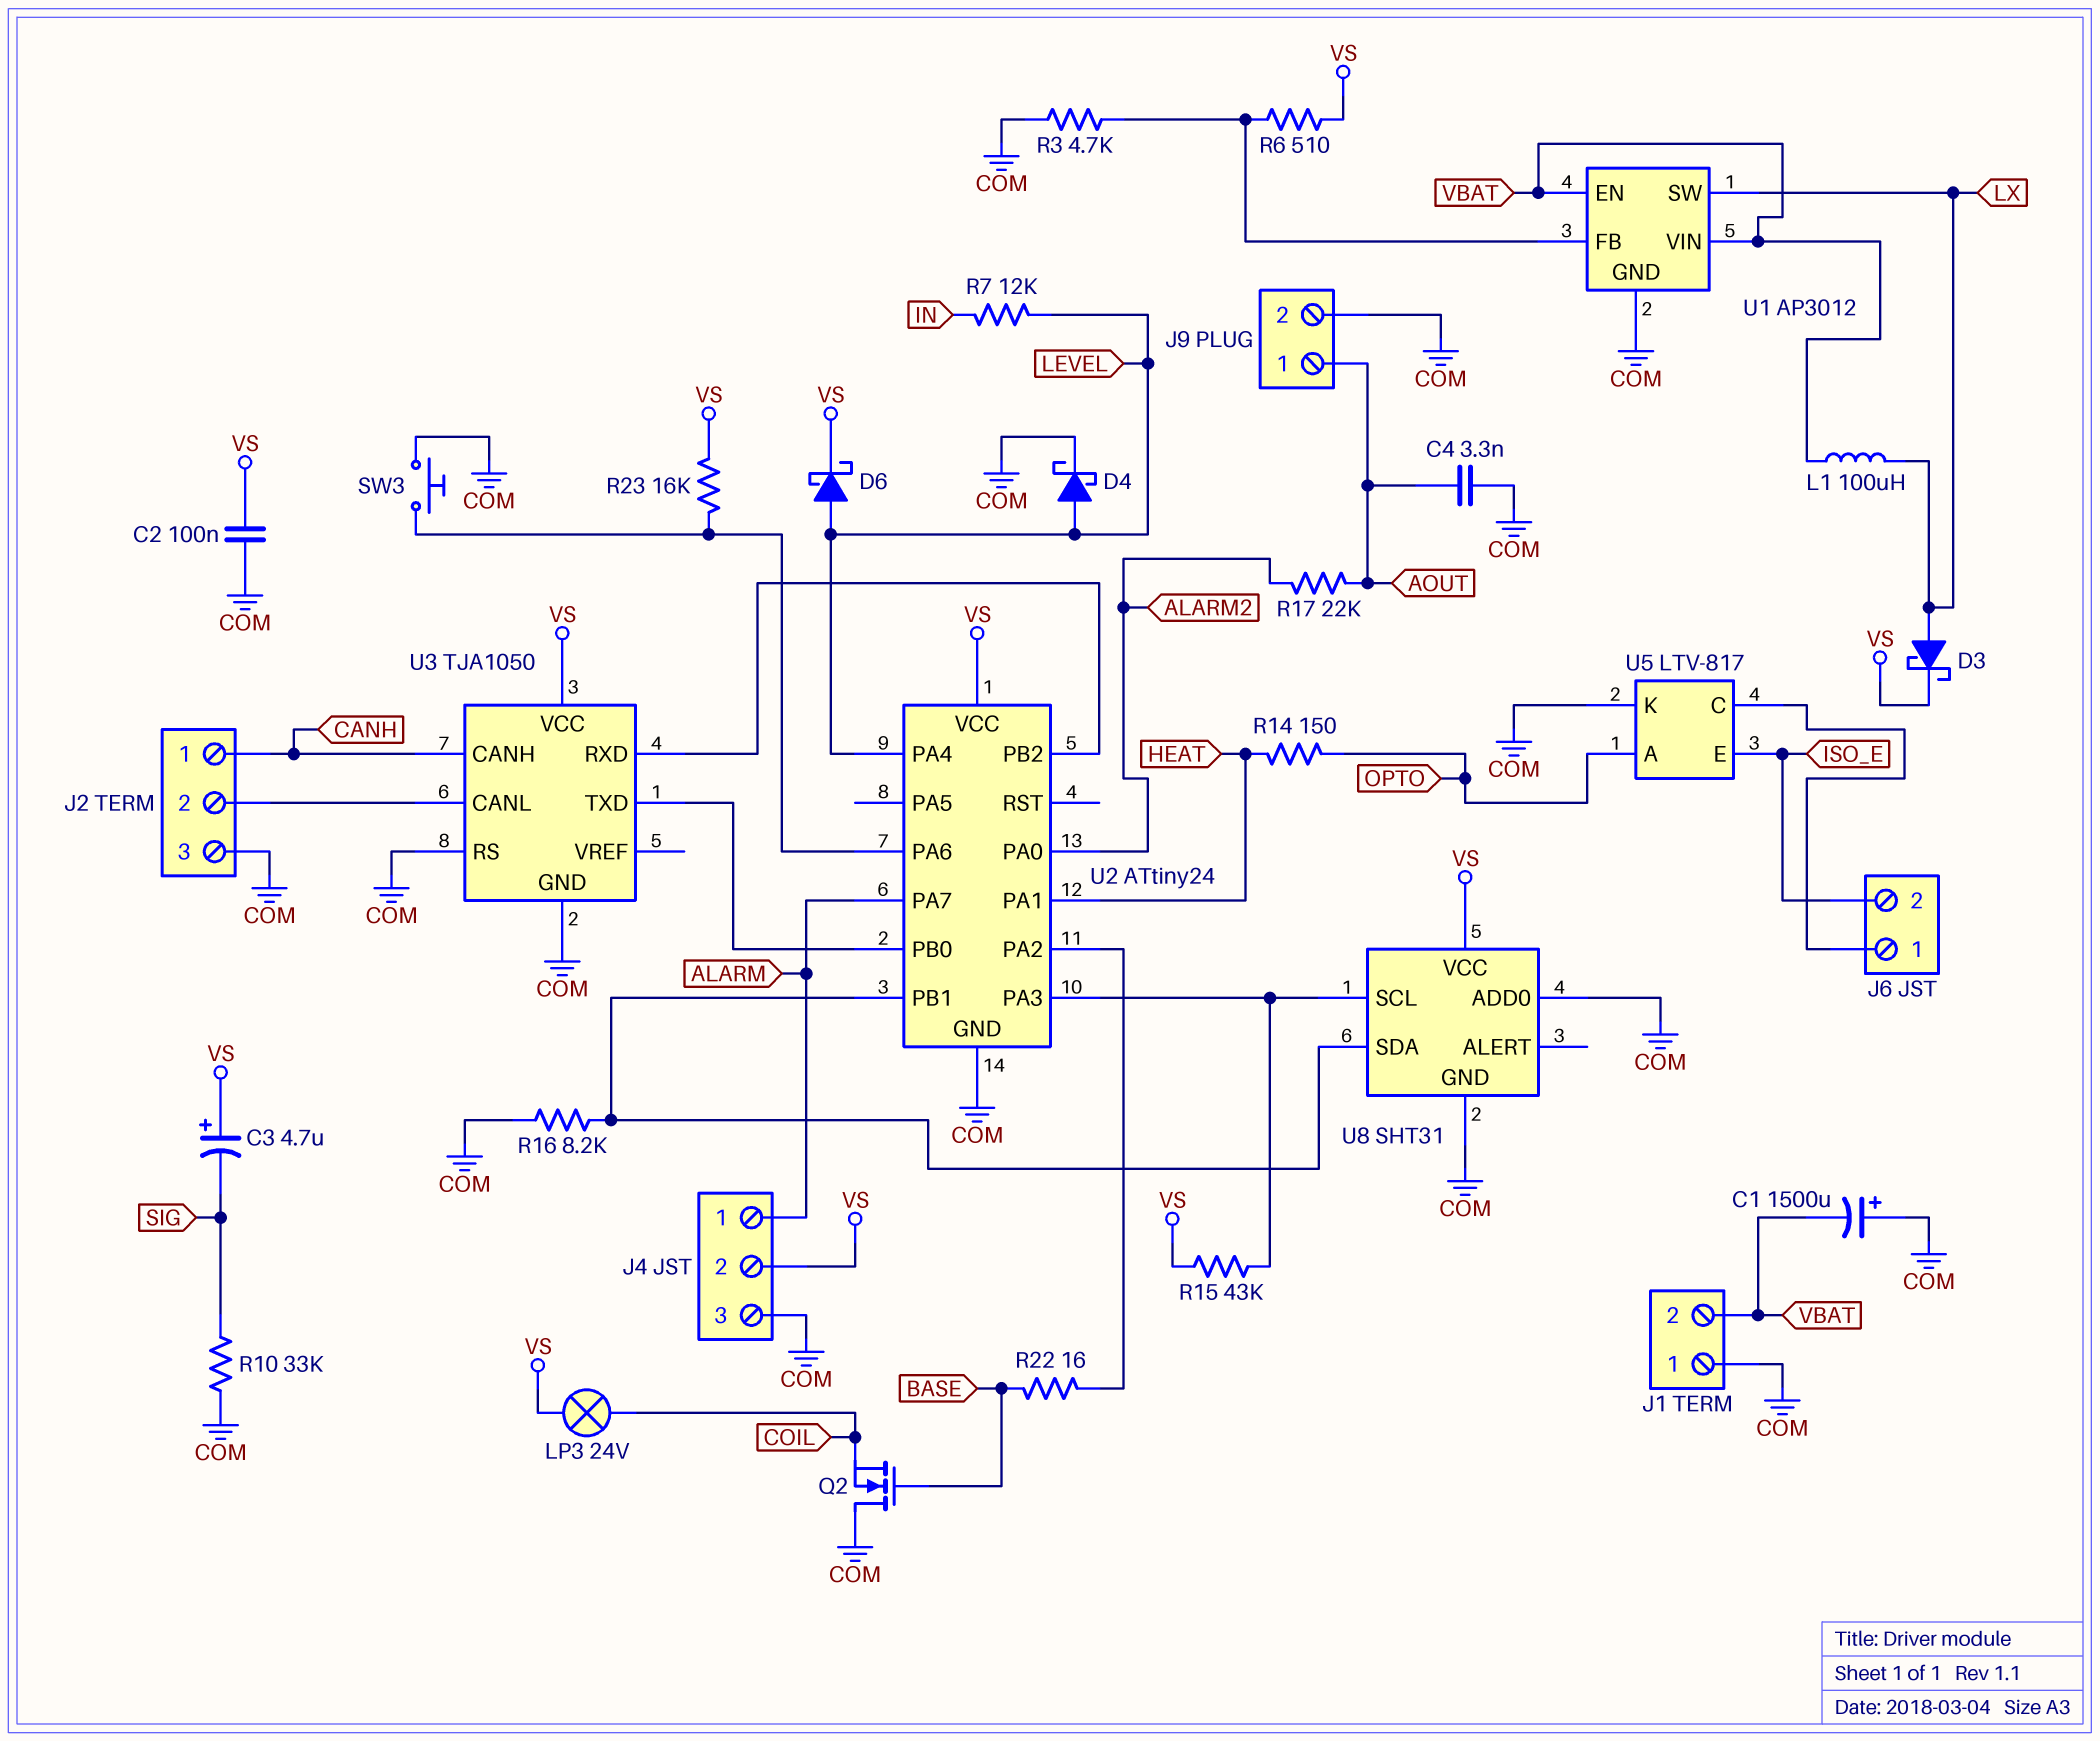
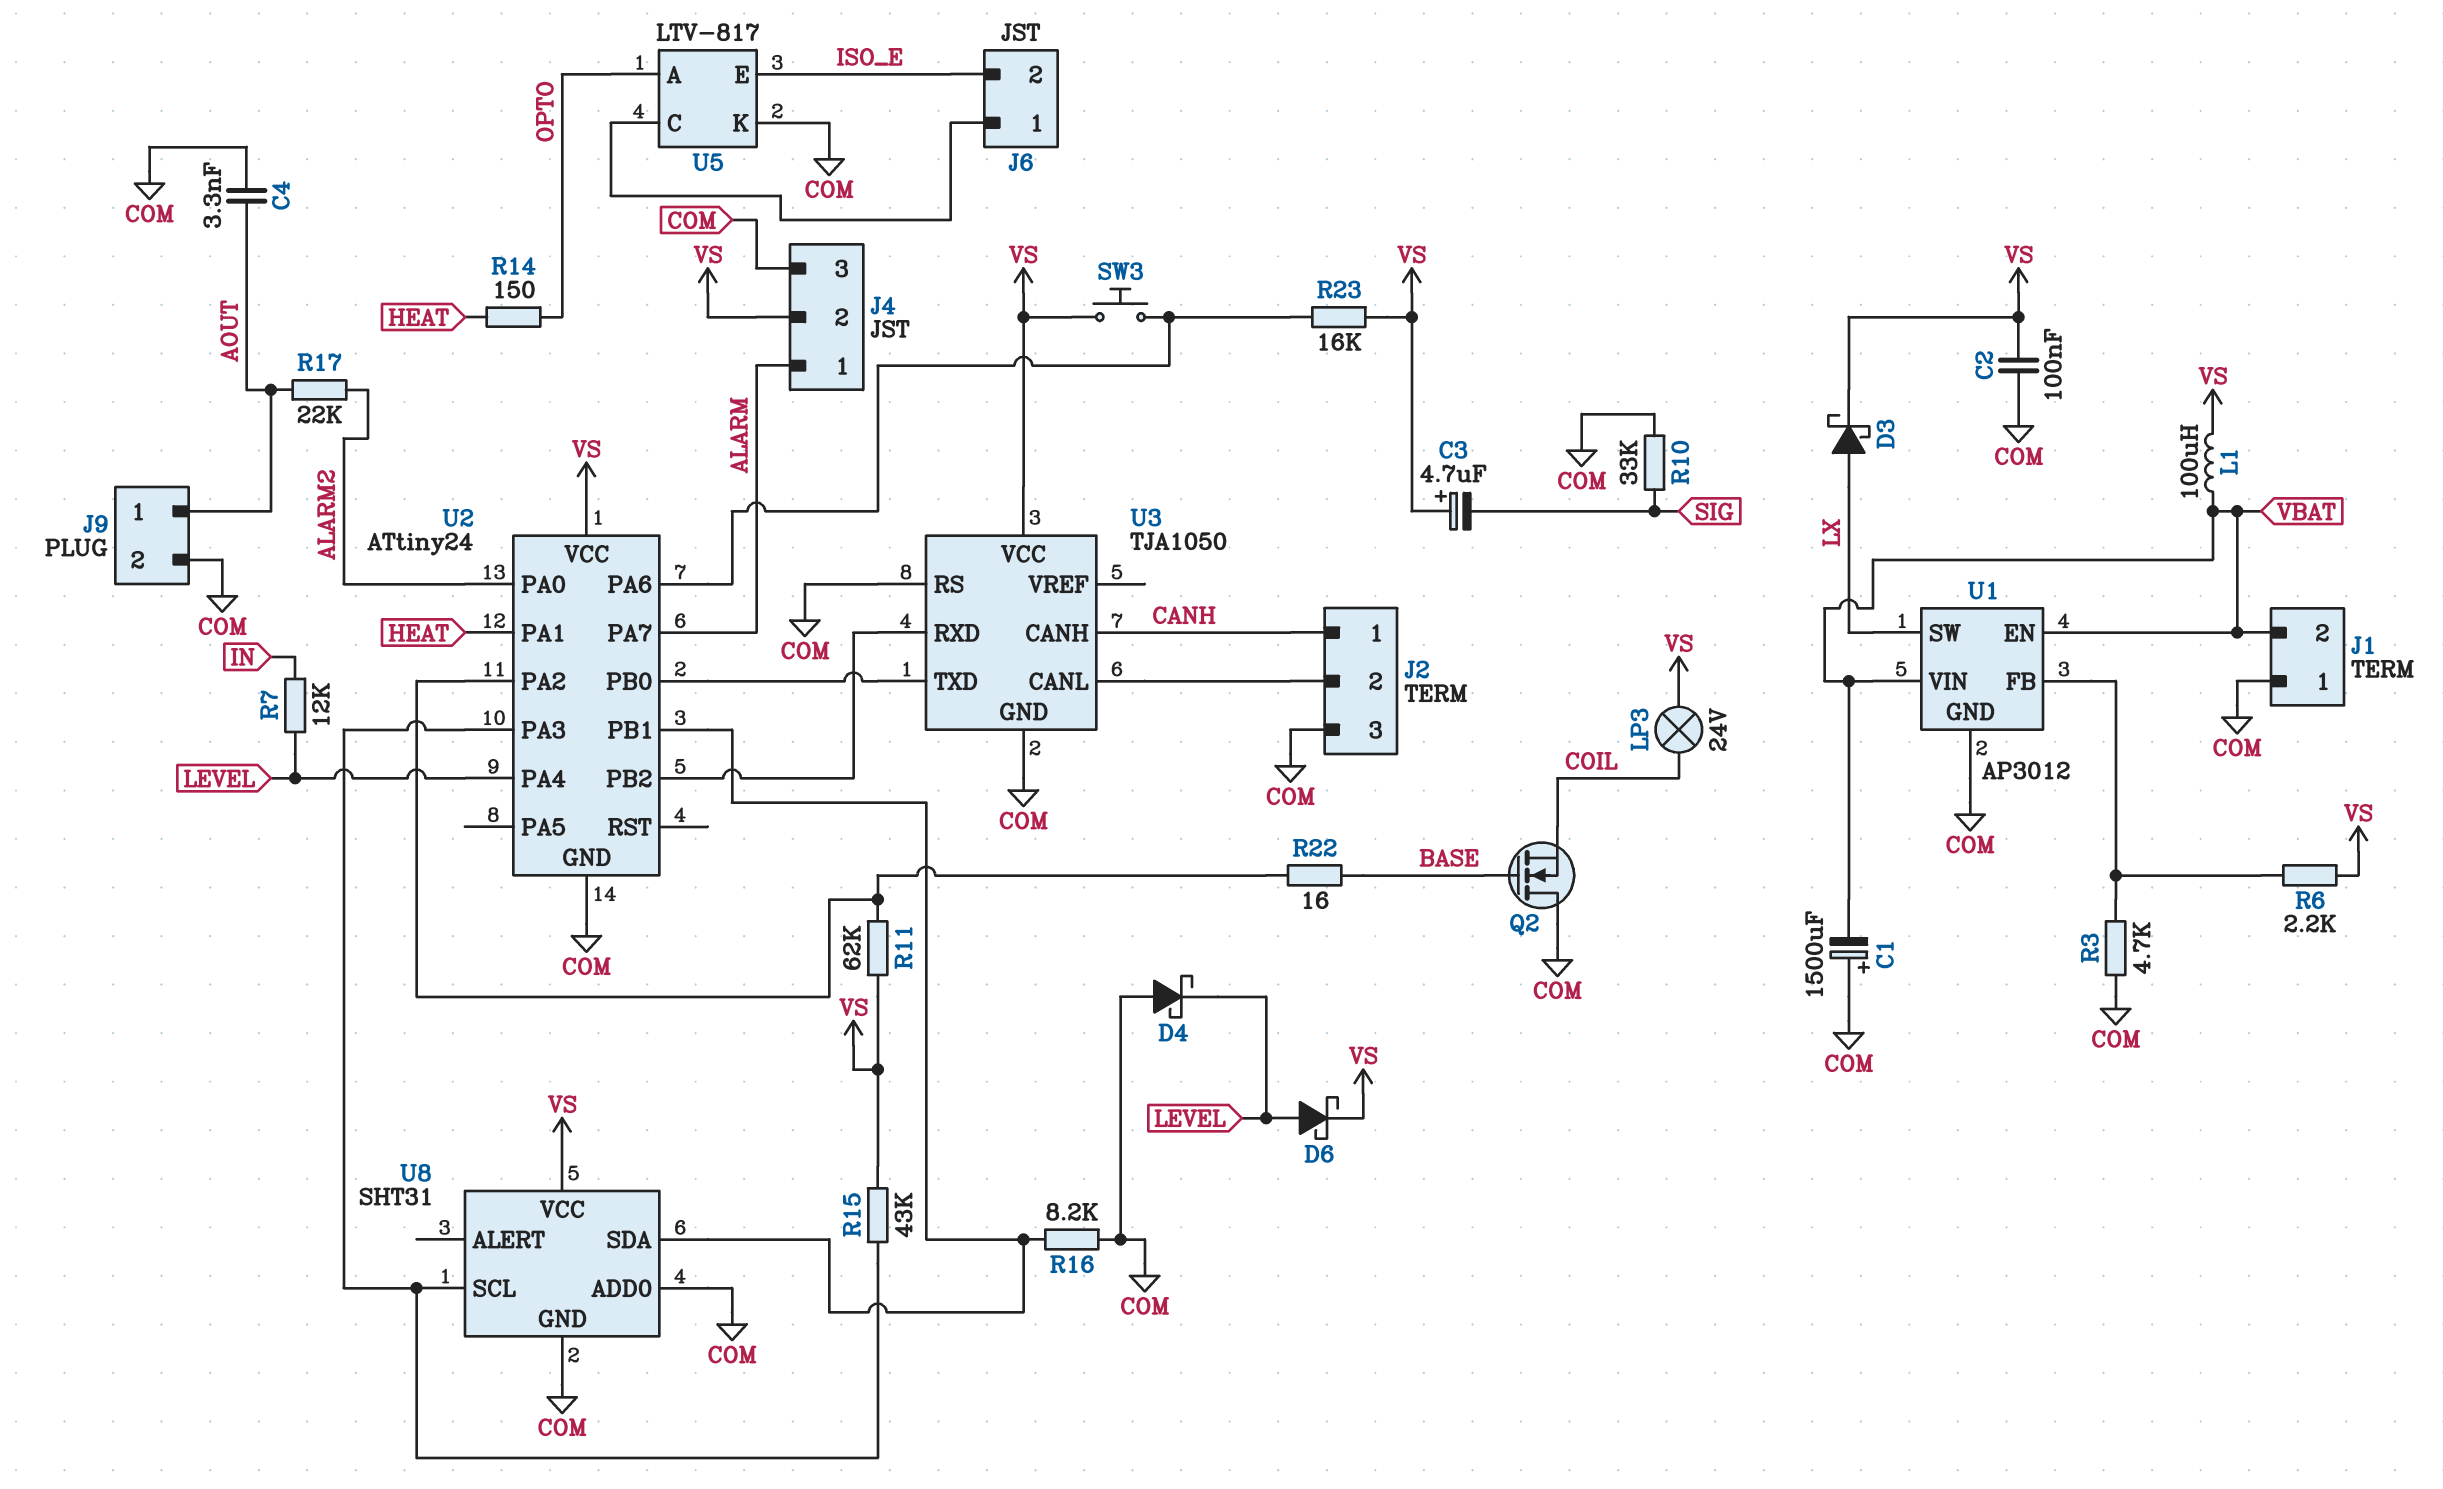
D4: schottky (A LEVEL, K COM) -> schottky (A COM, K LEVEL)
L1: 100uH (LX, VBAT) -> 100uH (VBAT, VS)
R6: 510 (U1/FB, VS) -> 2.2k (U1/FB, VS)
R11: none -> 62k (U2/PA2, VS)
SW3: button (COM, U2/PA6) -> button (U2/PA6, VS)

